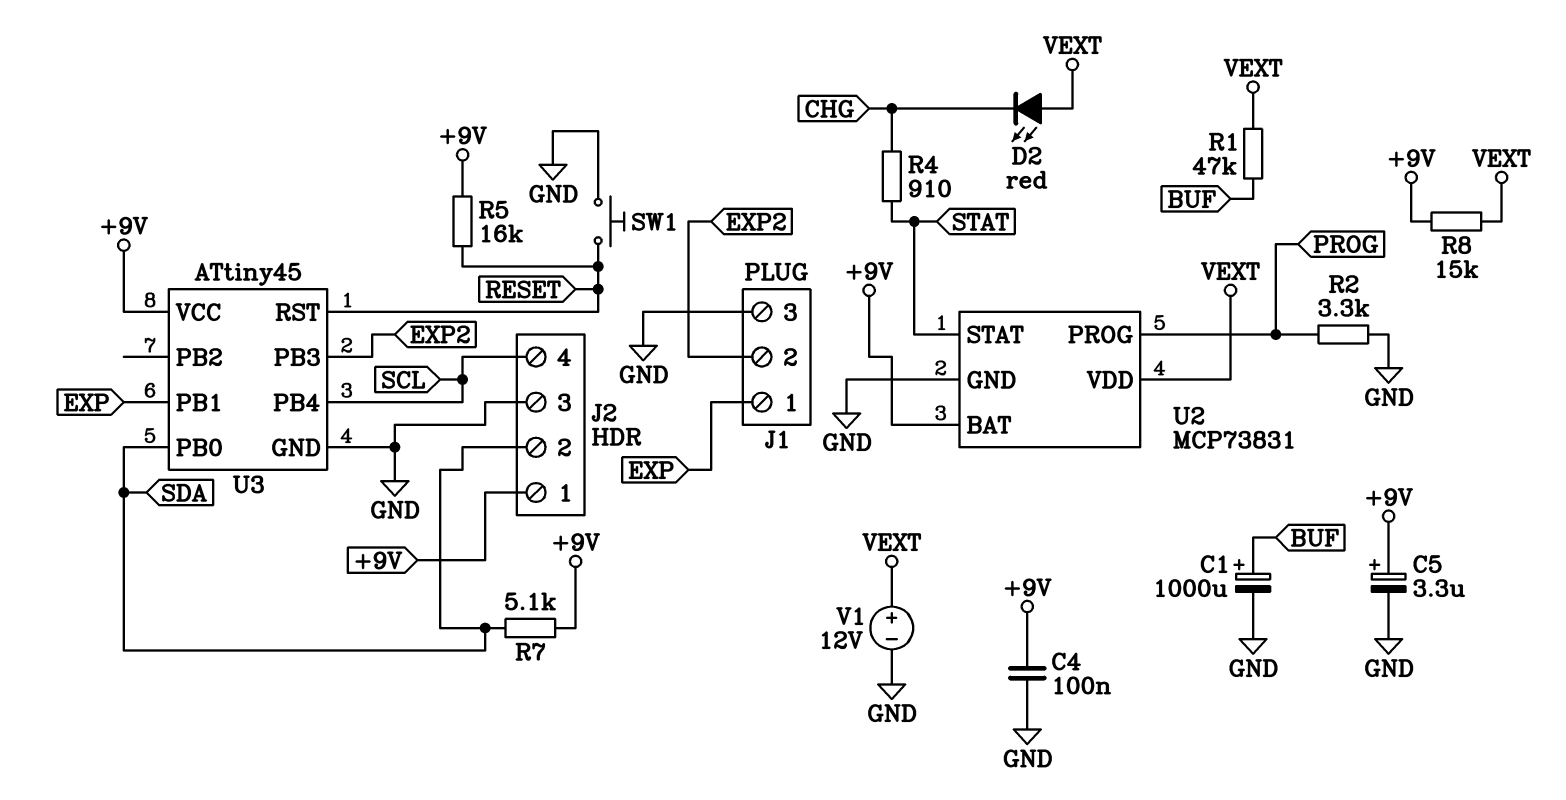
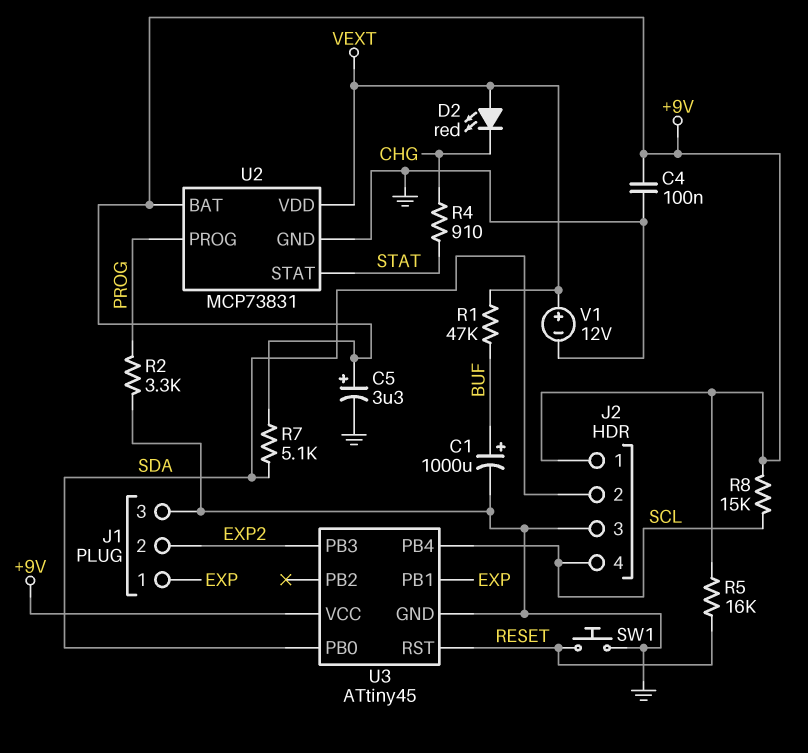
R8: 15k (+9V, VEXT) -> 15k (+9V, SCL)

